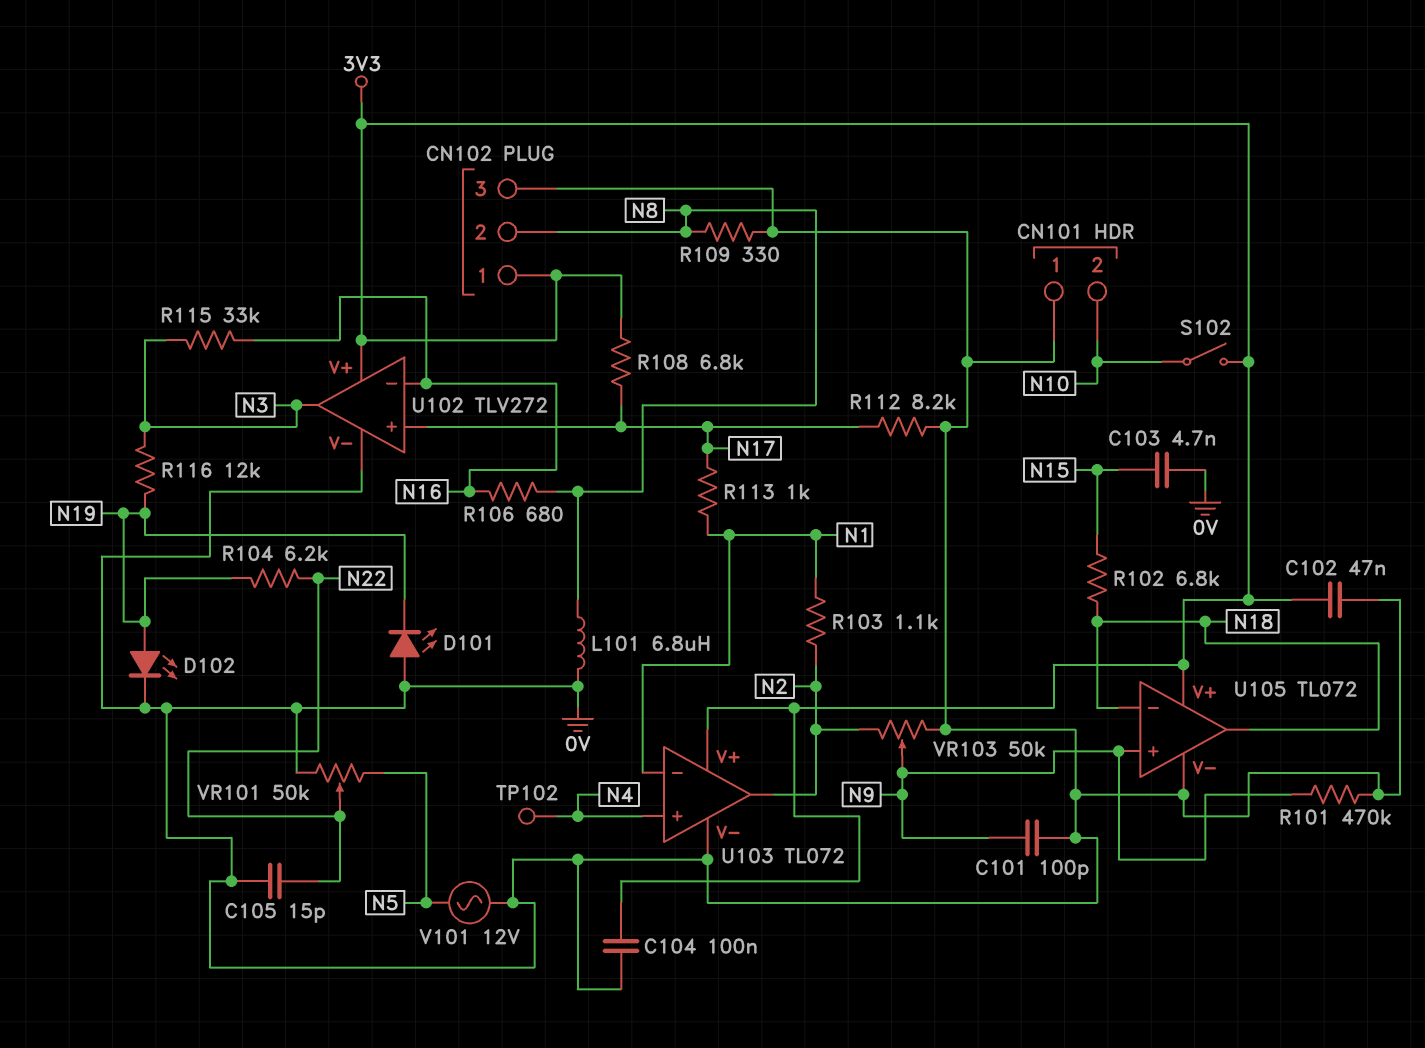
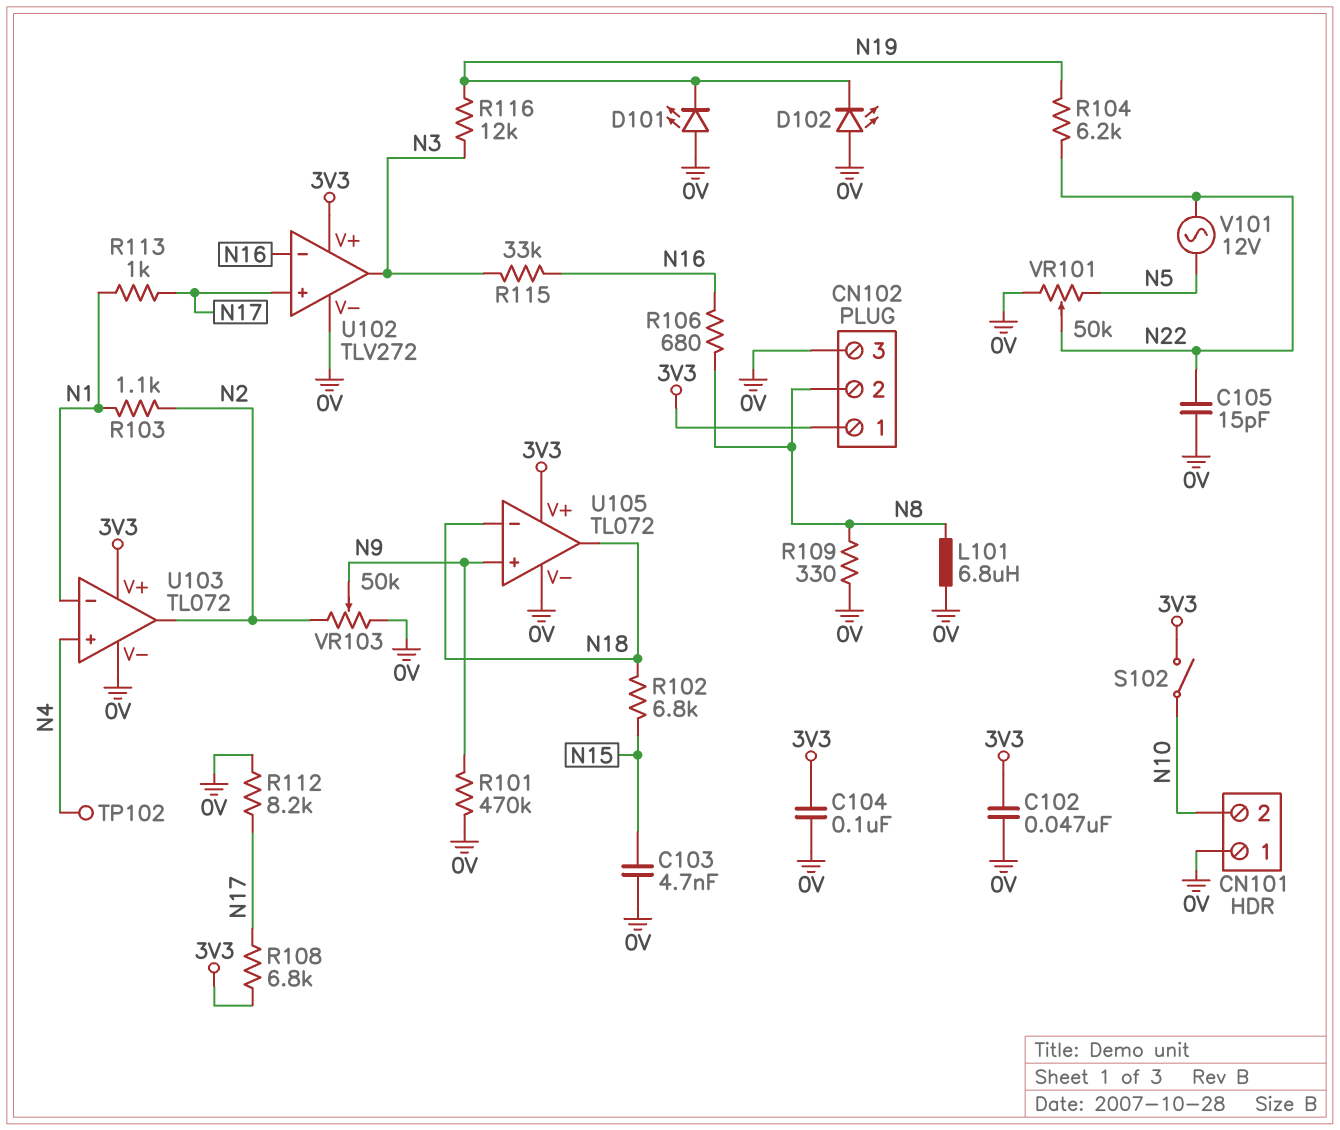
C101: 100pF (0V, N9) -> none
D102: LED (A N19, K 0V) -> LED (A 0V, K N19)
V101: AC 12V (0V, N5) -> AC 12V (N5, N22)

